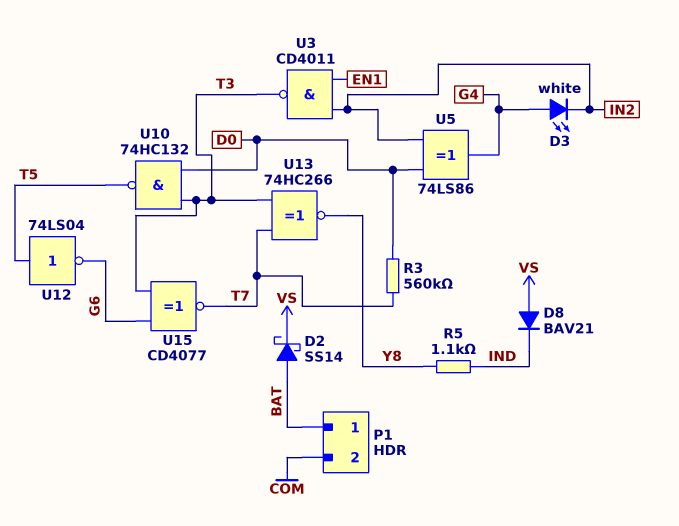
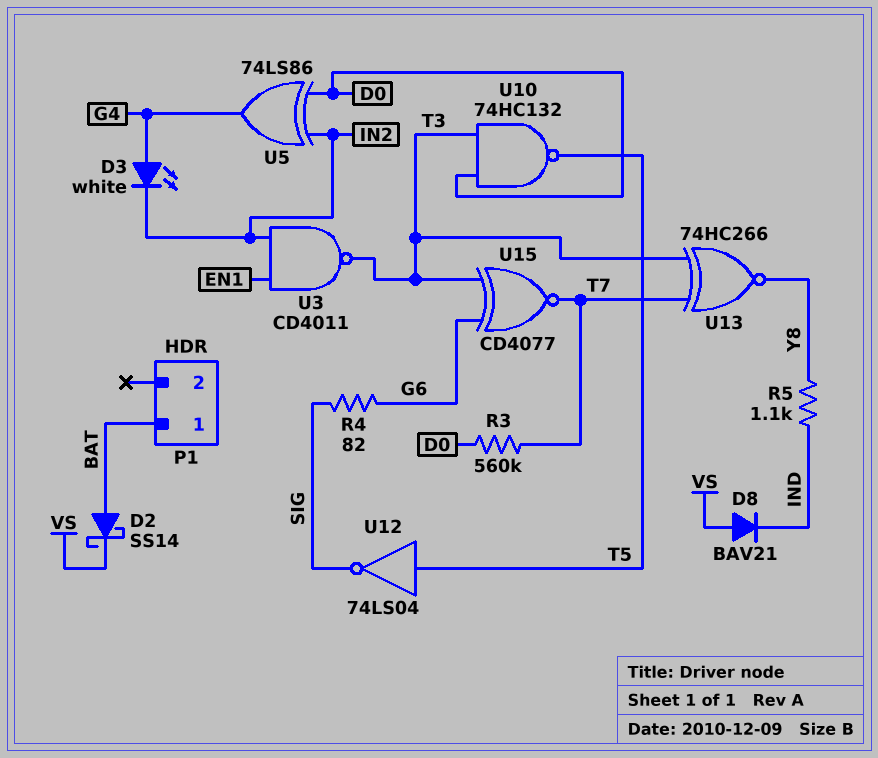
P1 pin 2: COM -> none
R4: none -> 82 (G6, SIG)
U12: NOT 74LS04 (in T5, out G6) -> NOT 74LS04 (in T5, out SIG)

